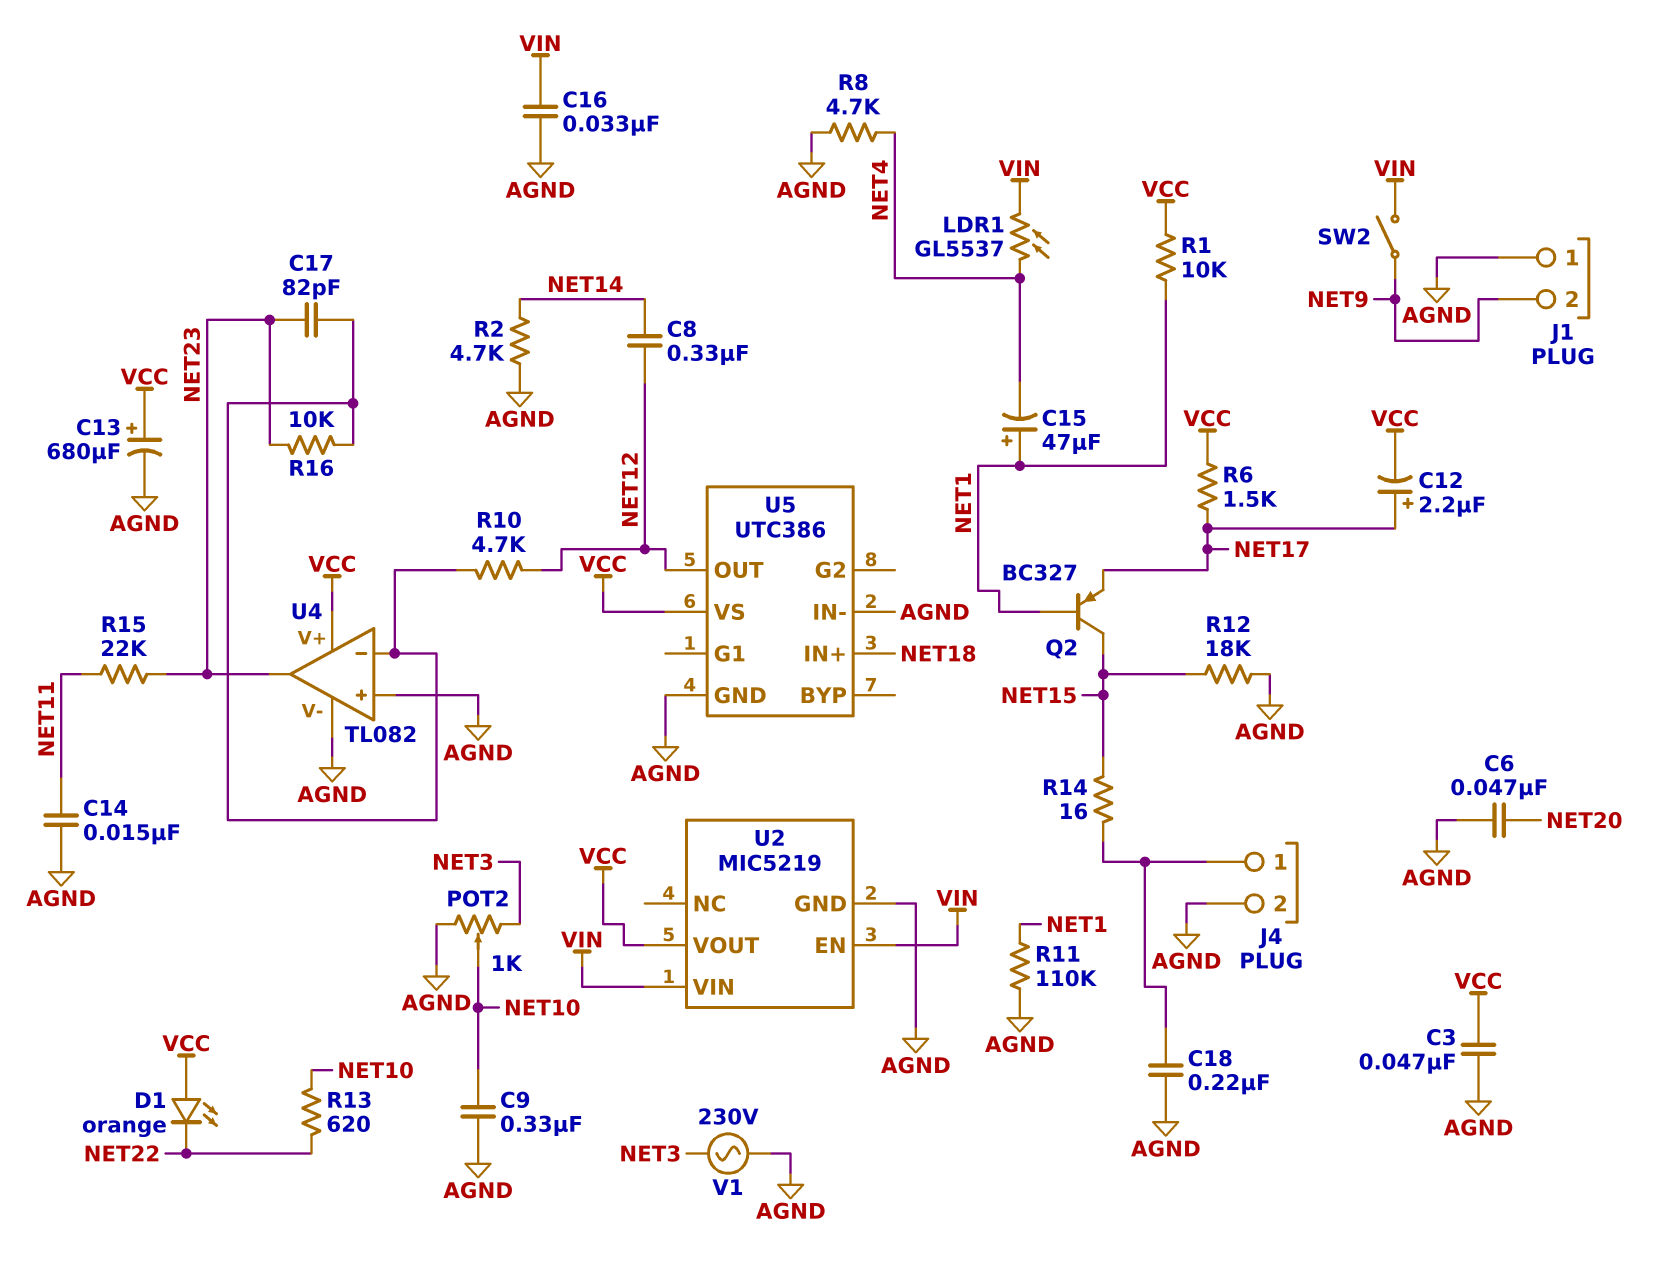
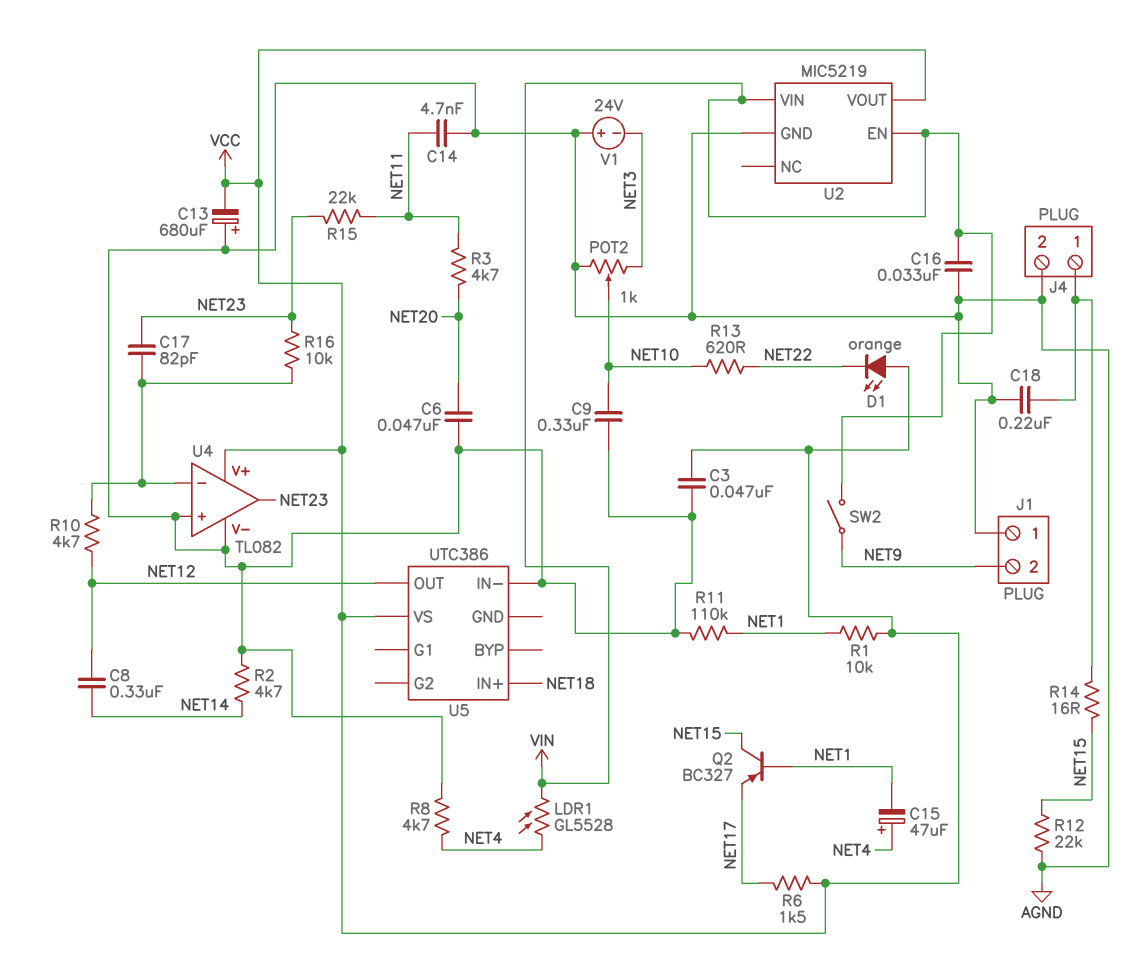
C12: 2.2uF (plus NET17, minus VCC) -> none
C13: 680uF (plus VCC, minus AGND) -> 680uF (plus AGND, minus VCC)
C14: 15nF (AGND, NET11) -> 4.7nF (AGND, NET11)
C15: 47uF (plus NET1, minus NET4) -> 47uF (plus NET4, minus NET1)
LDR1: GL5537 (NET4, VIN) -> GL5528 (NET4, VIN)
R3: none -> 4.7k (NET11, NET20)
R12: 18k (AGND, NET15) -> 22k (AGND, NET15)
U5 pin GND: AGND -> none
V1: AC 230V (AGND, NET3) -> 24V (plus AGND, minus NET3)

